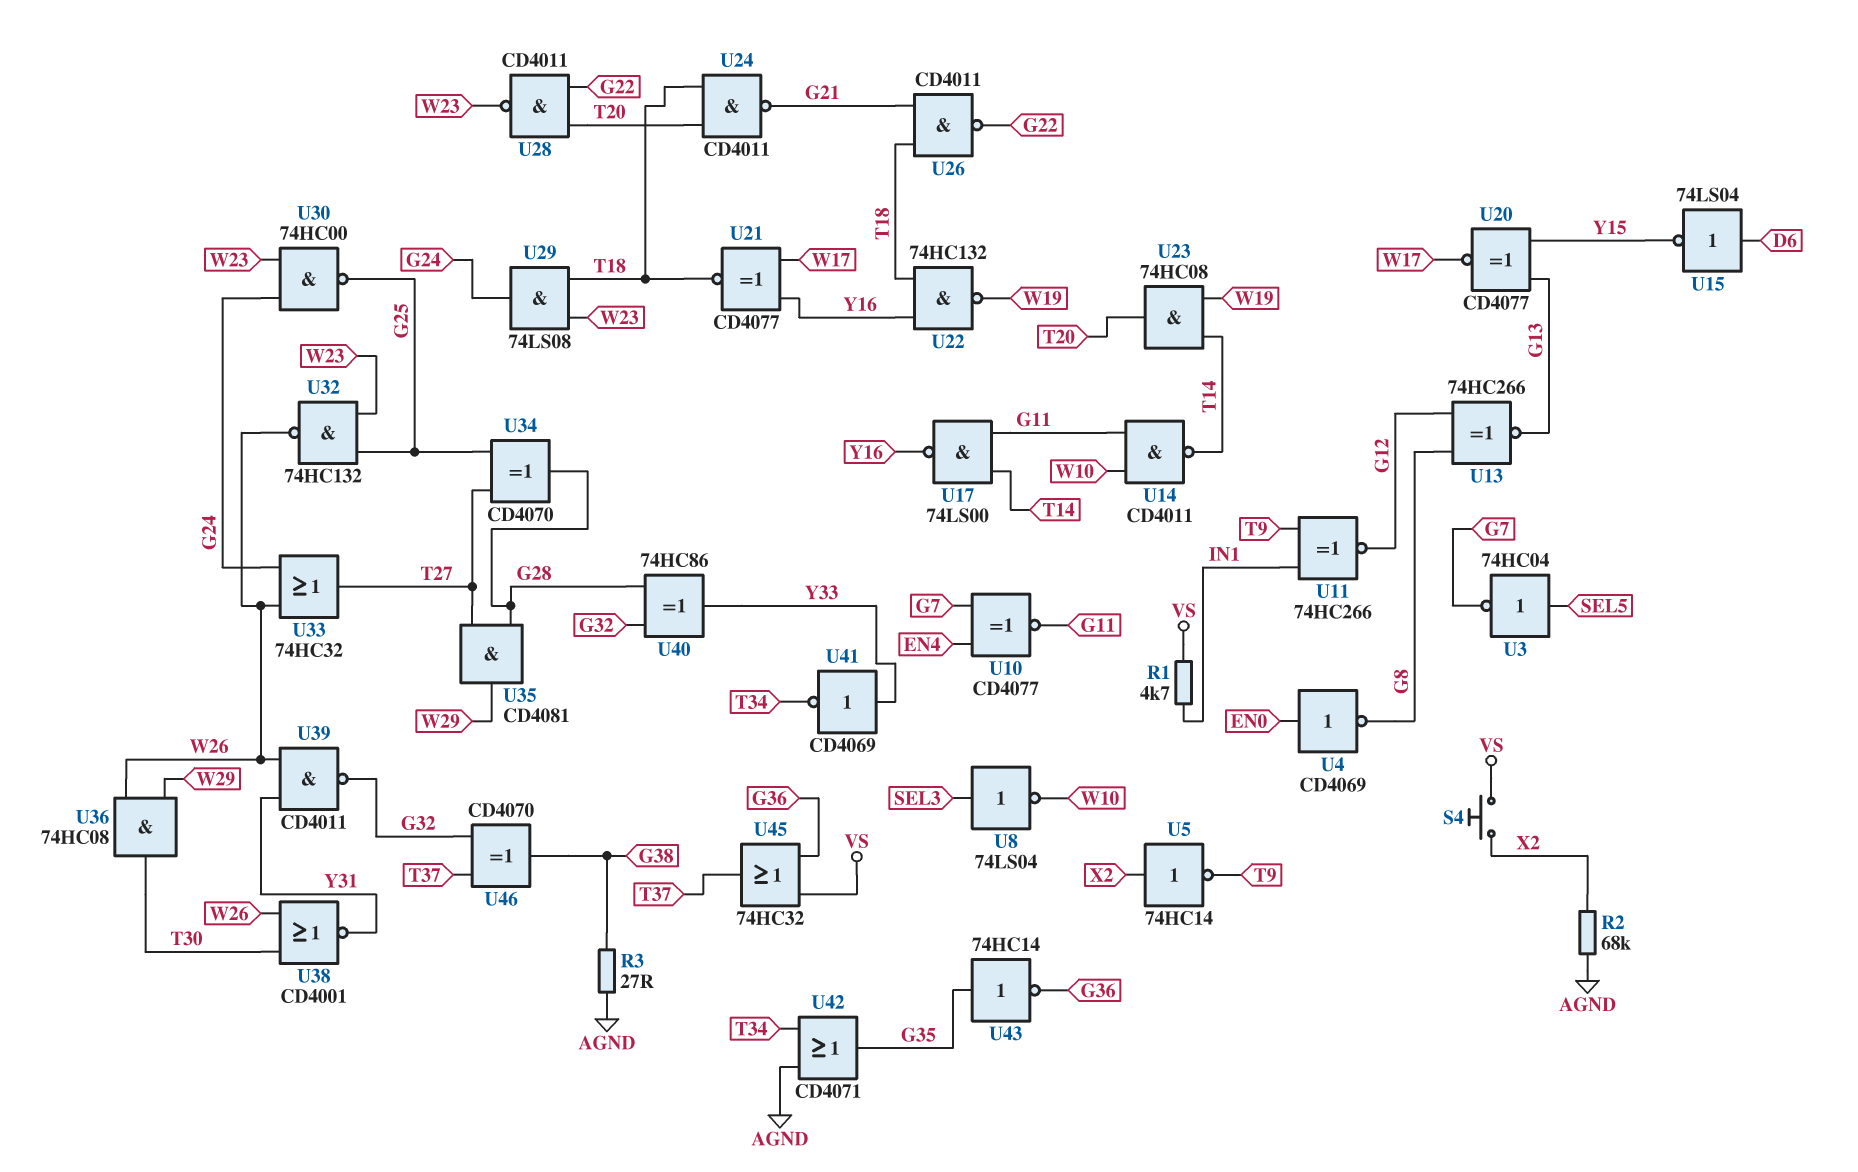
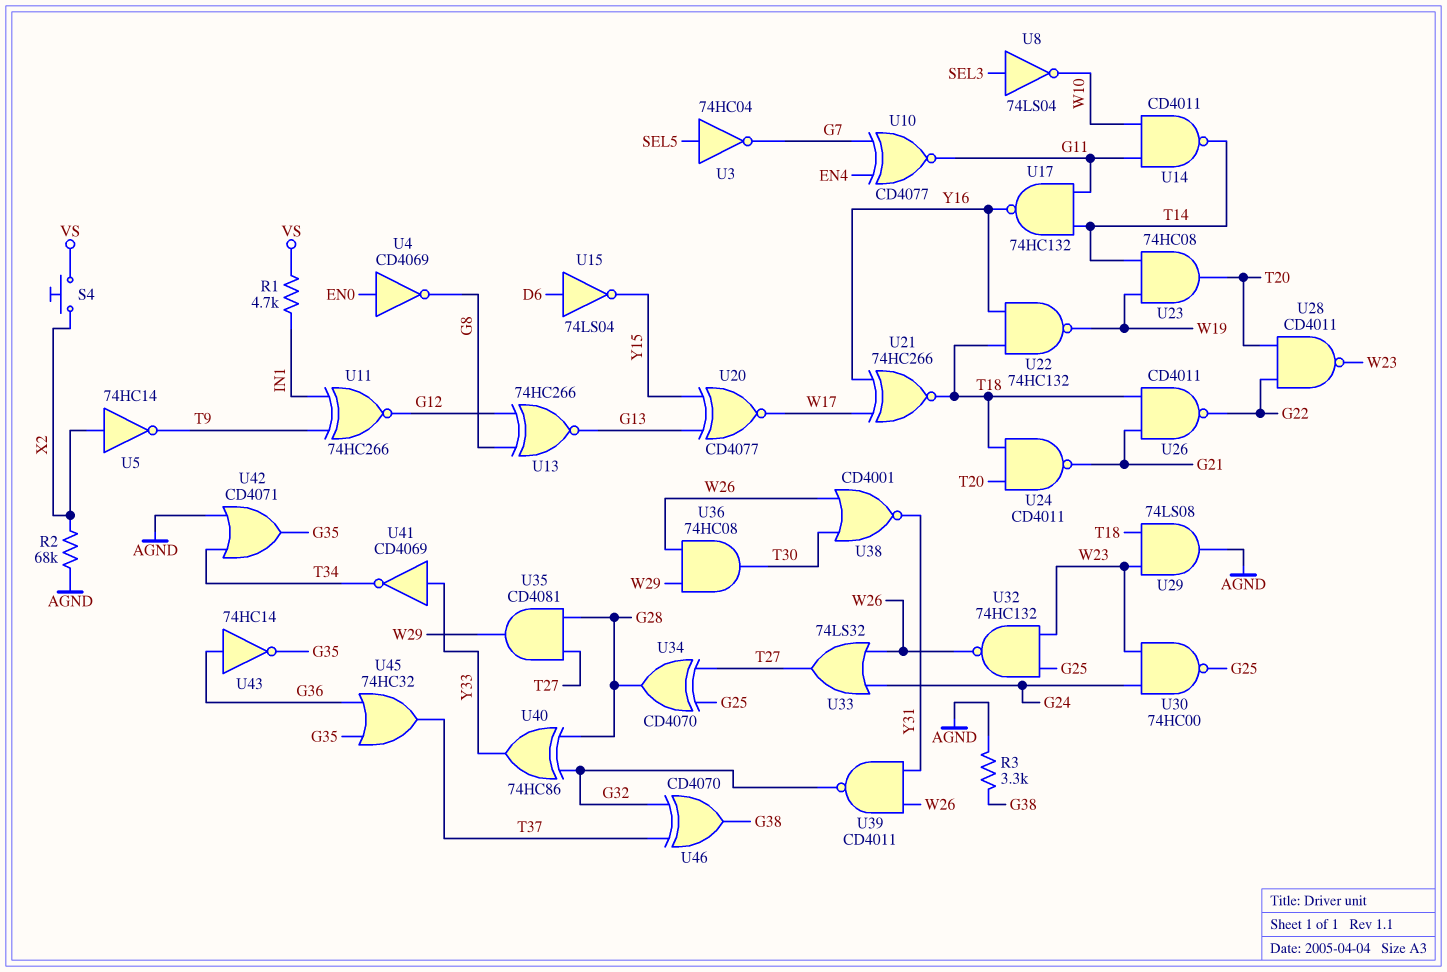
R3: 27 (AGND, G38) -> 3.3k (AGND, G38)
U17: NAND 74LS00 (in G11, in T14, out Y16) -> NAND 74HC132 (in G11, in T14, out Y16)
U21: XNOR CD4077 (in W17, in Y16, out T18) -> XNOR 74HC266 (in W17, in Y16, out T18)
U29: AND 74LS08 (in T18, in W23, out G24) -> AND 74LS08 (in T18, in W23, out AGND)
U33: OR 74HC32 (in G24, in W26, out T27) -> OR 74LS32 (in G24, in W26, out T27)
U43: NOT 74HC14 (in G35, out G36) -> NOT 74HC14 (in G36, out G35)
U45: OR 74HC32 (in G36, in VS, out T37) -> OR 74HC32 (in G35, in G36, out T37)

